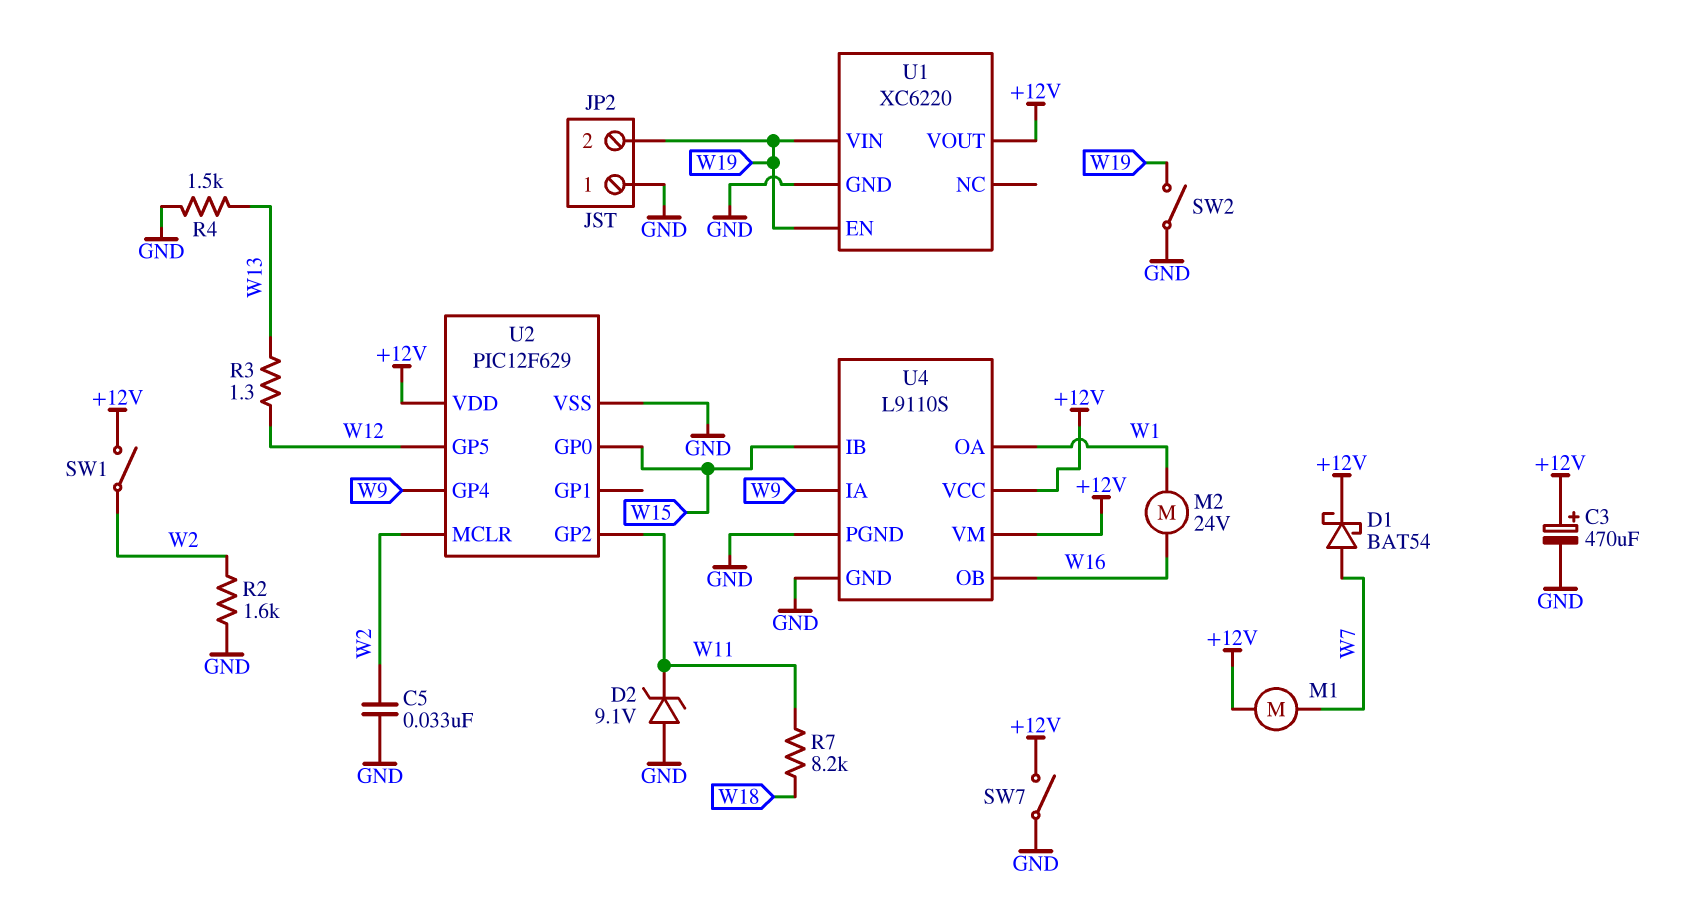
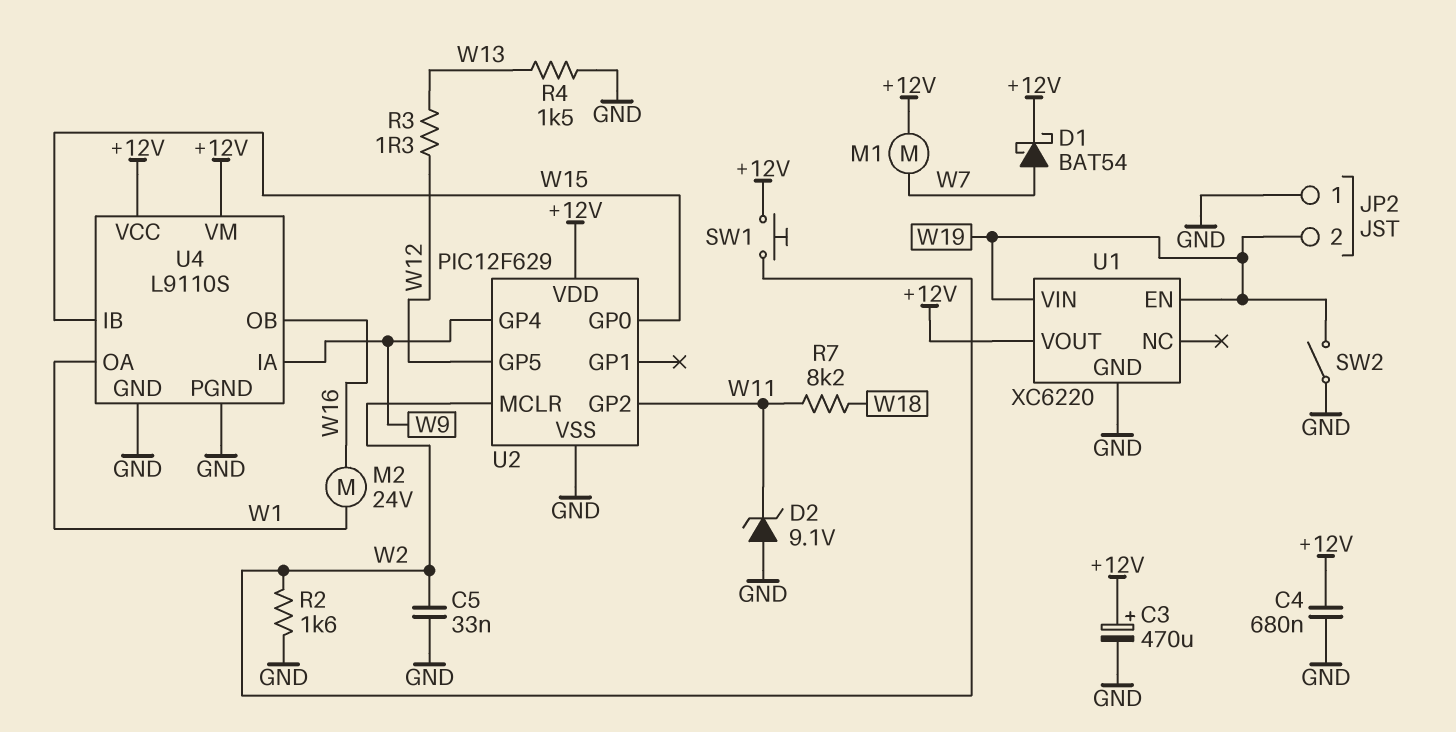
C4: none -> 680nF (+12V, GND)
SW1: switch (+12V, W2) -> button (+12V, W2)
SW7: switch (+12V, GND) -> none

